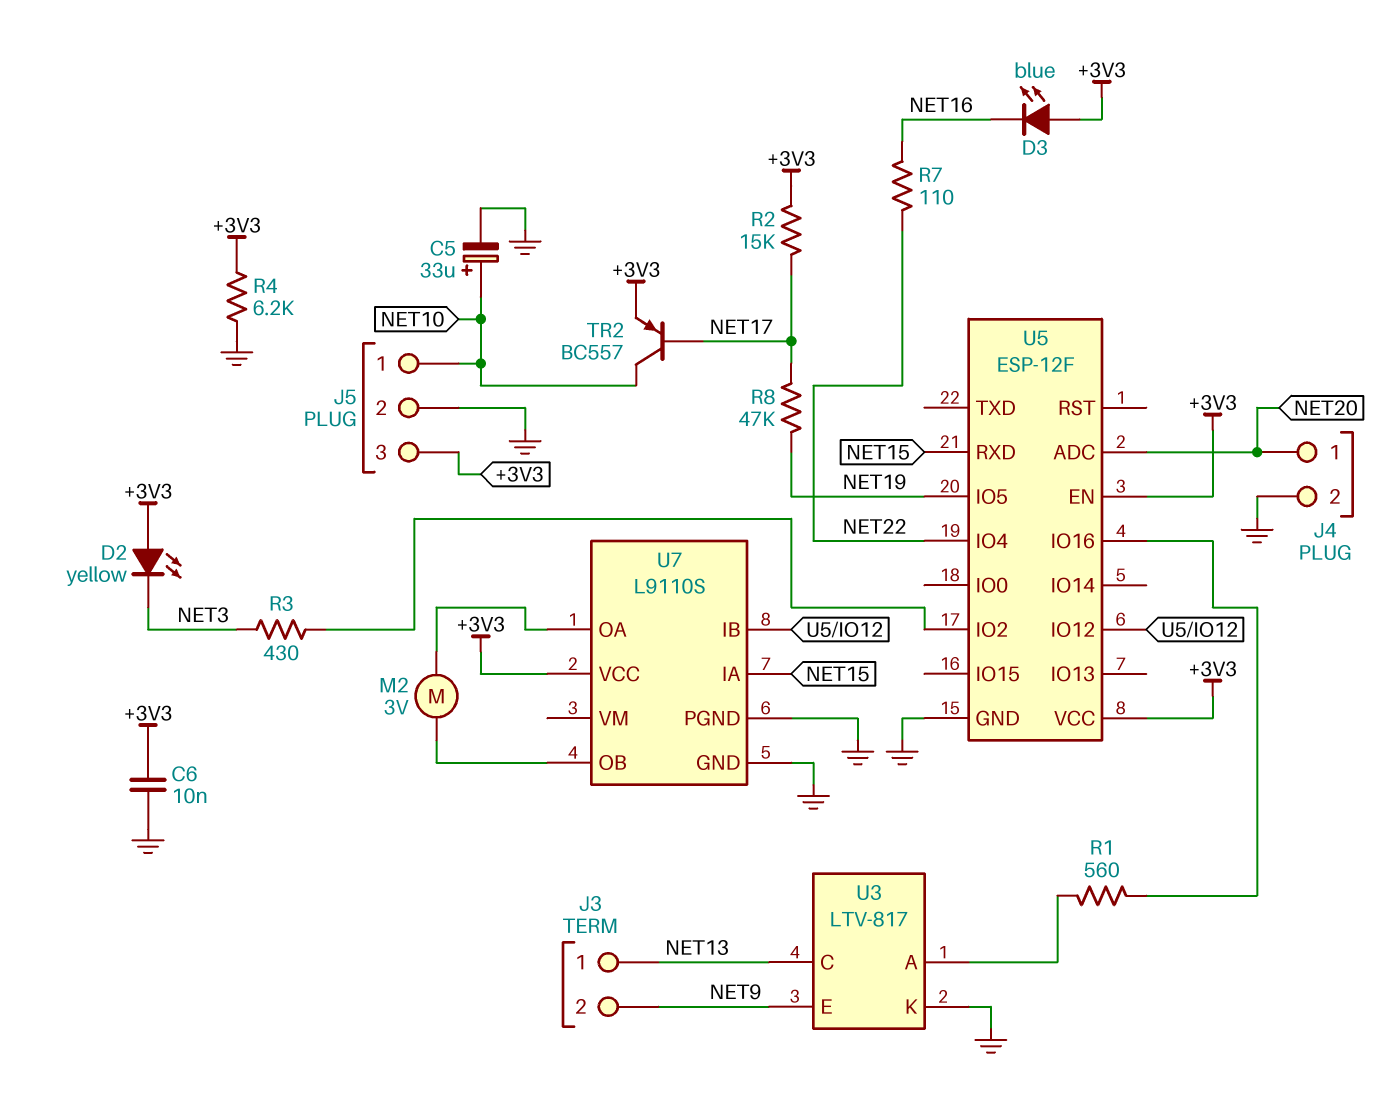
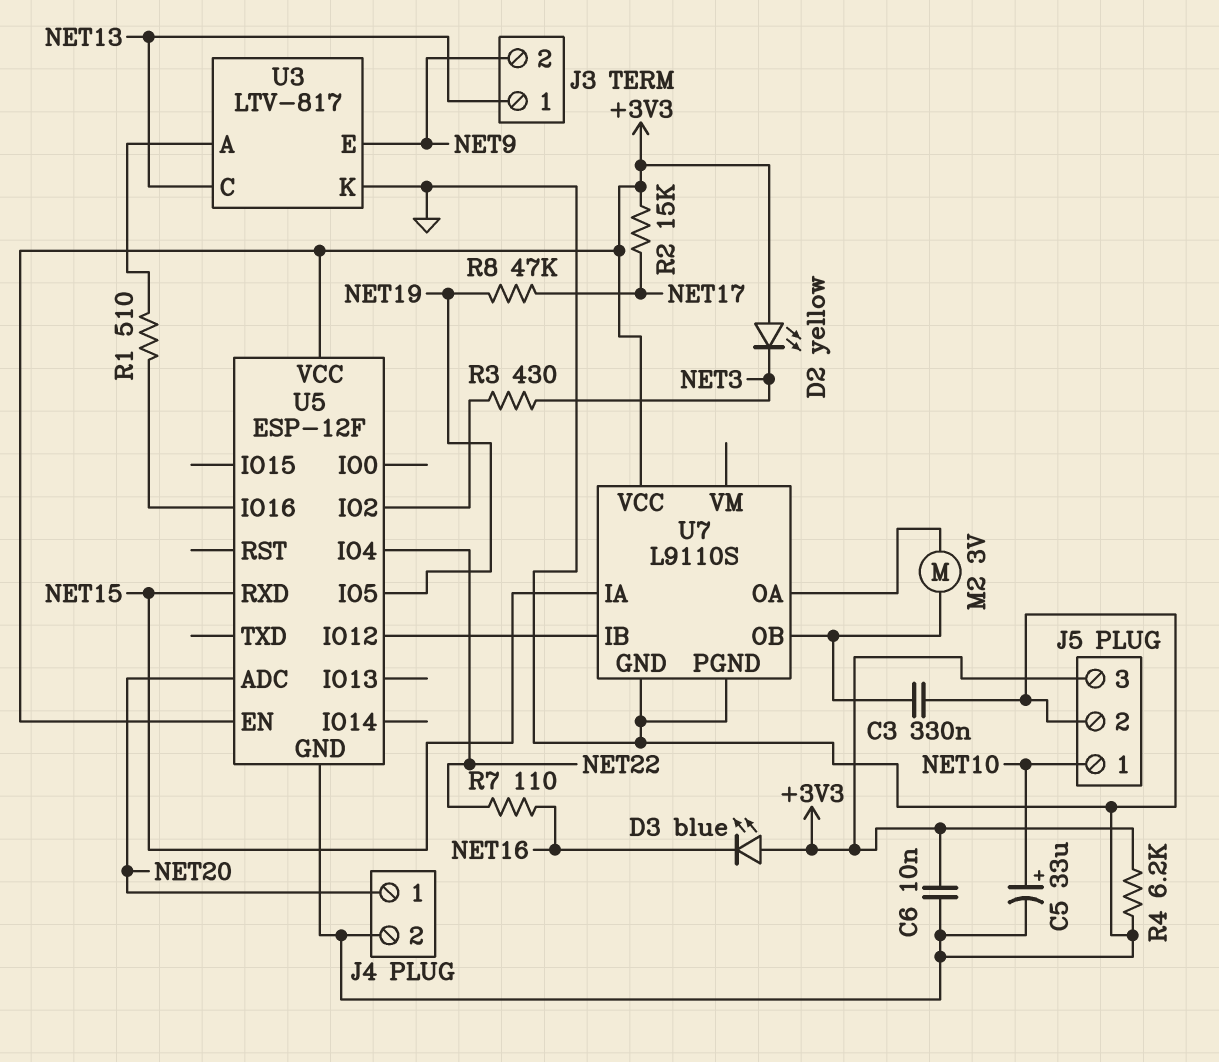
C3: none -> 330nF (GND, U7/OB)
R1: 560 (U3/A, U5/IO16) -> 510 (U3/A, U5/IO16)
TR2: PNP BC557 (B NET17, C NET10, E +3V3) -> none

